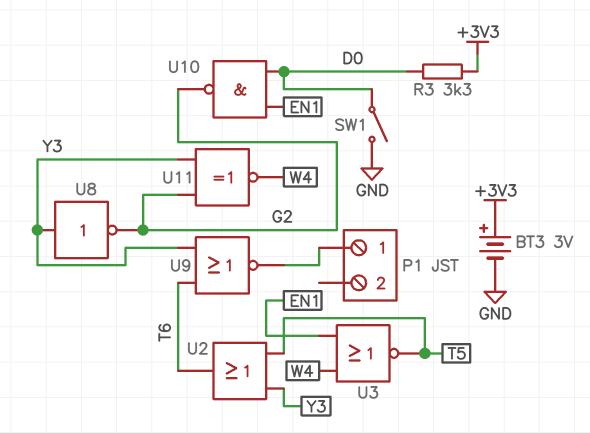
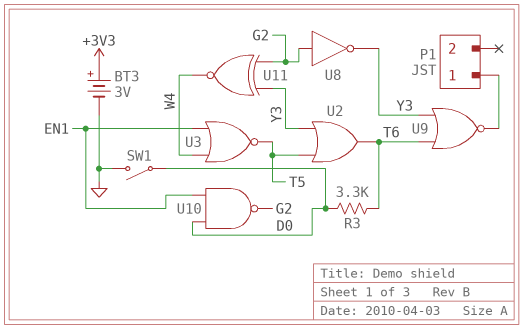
R3: 3.3k (+3V3, D0) -> 3.3k (D0, T6)
U8: NOT (in Y3, out G2) -> NOT (in G2, out Y3)

